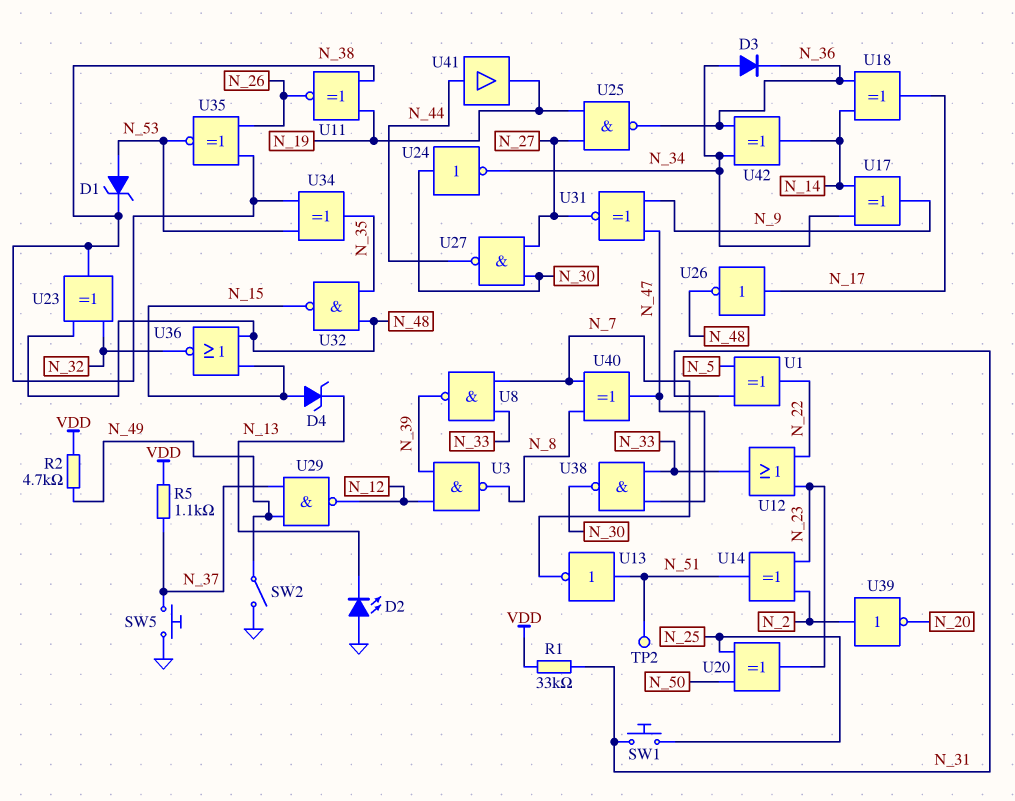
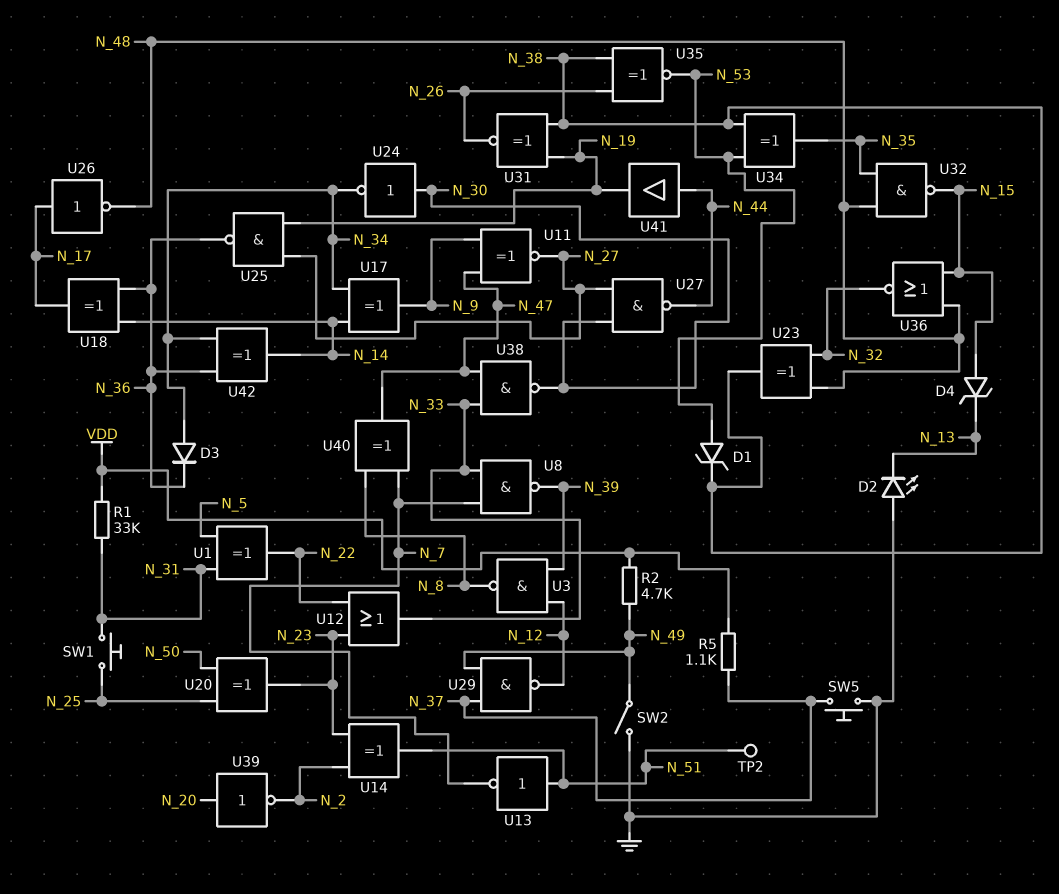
U11: XNOR (in N_19, in N_38, out N_26) -> XNOR (in N_9, in N_47, out N_27)
U31: XNOR (in N_9, in N_47, out N_27) -> XNOR (in N_19, in N_38, out N_26)
U39: NOT (in N_2, out N_20) -> NOT (in N_20, out N_2)

